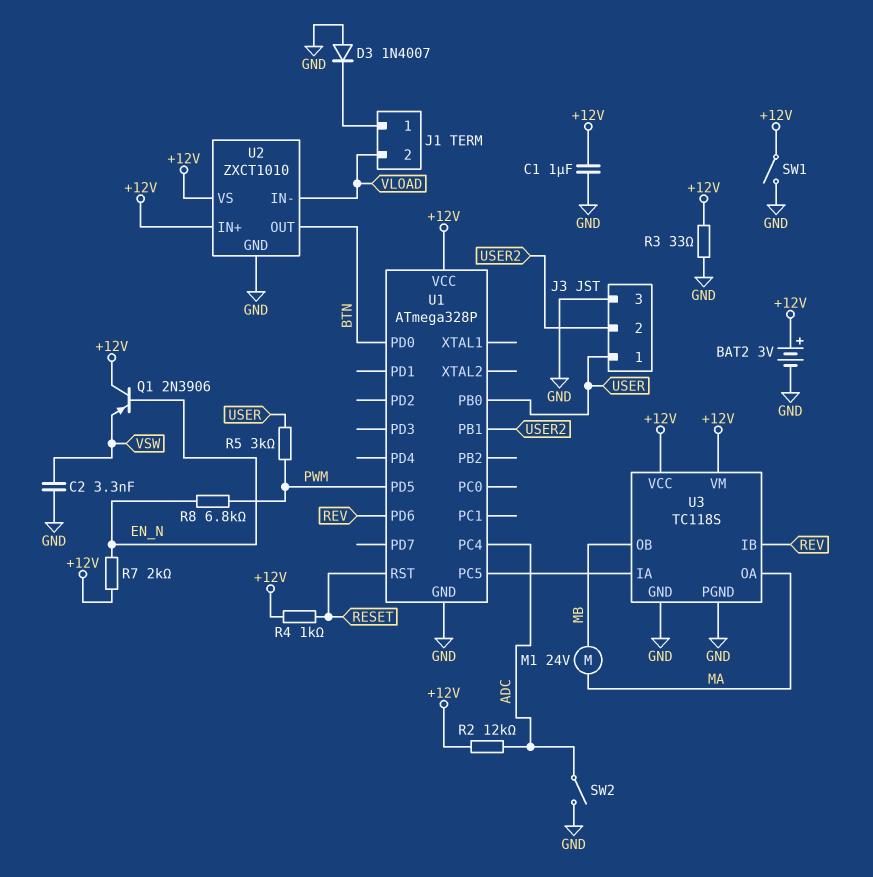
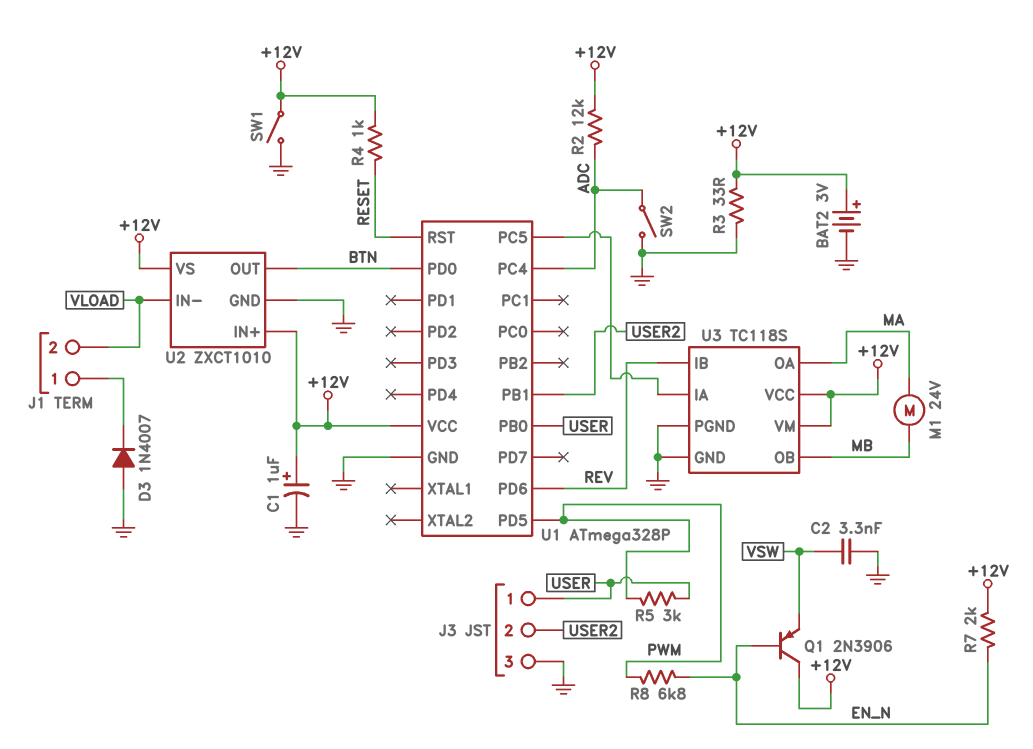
C1: 1uF (+12V, GND) -> 1uF (plus +12V, minus GND)

